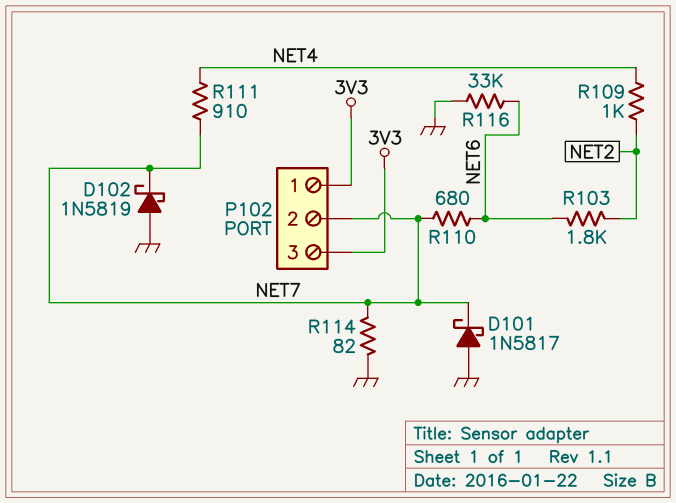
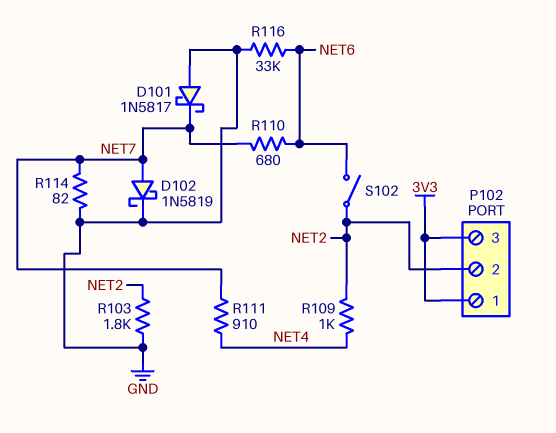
D102: schottky 1N5819 (A GND, K NET7) -> schottky 1N5819 (A NET7, K GND)
P102 pin 2: NET7 -> NET2
R103: 1.8k (NET2, NET6) -> 1.8k (GND, NET2)
S102: none -> switch (NET2, NET6)

